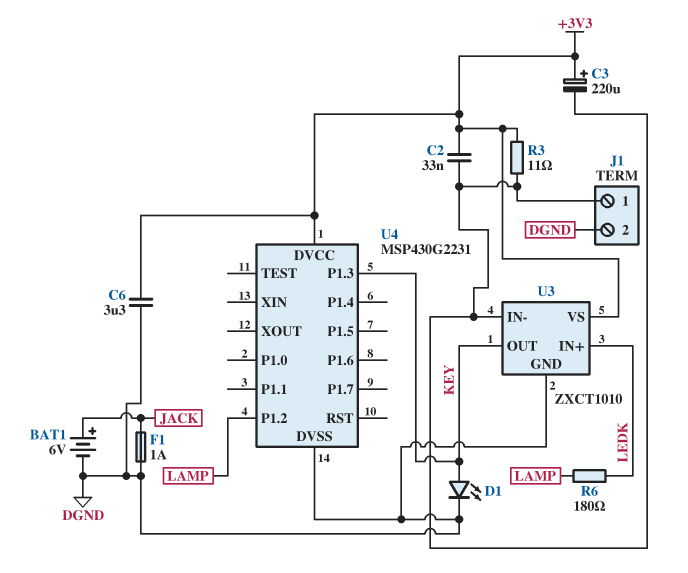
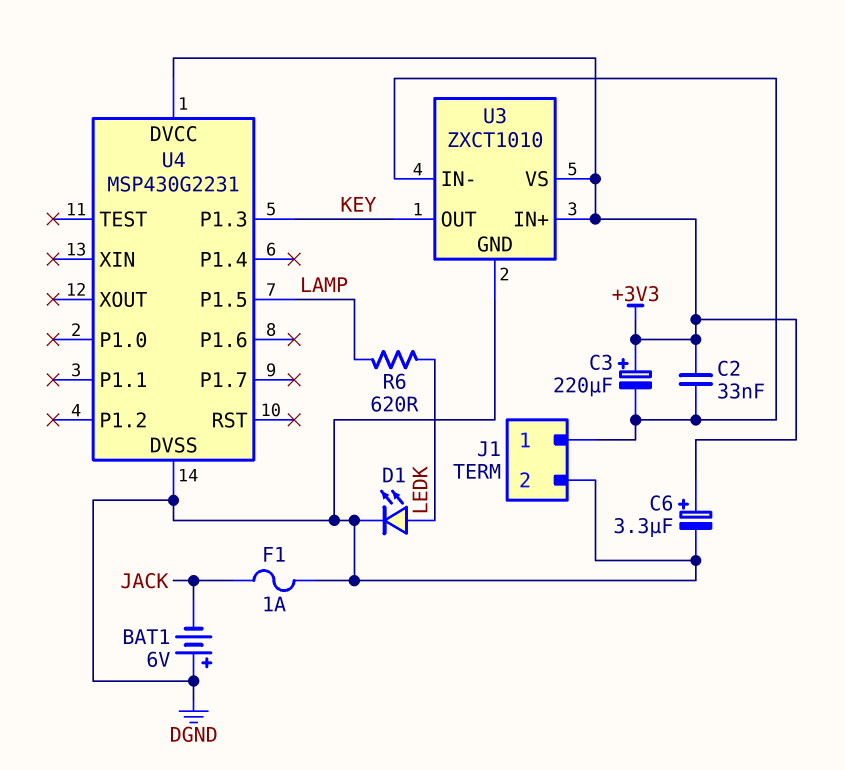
BAT1: 6V (plus JACK, minus DGND) -> 6V (plus DGND, minus JACK)
C6: 3.3uF (+3V3, DGND) -> 3.3uF (plus +3V3, minus DGND)
D1: LED (A KEY, K DGND) -> LED (A LEDK, K DGND)
R3: 11 (+3V3, J1/1) -> none
R6: 180 (LAMP, LEDK) -> 620 (LAMP, LEDK)
U3 pin IN+: LEDK -> +3V3
U4 pin P1.2: LAMP -> none
U4 pin P1.5: none -> LAMP

